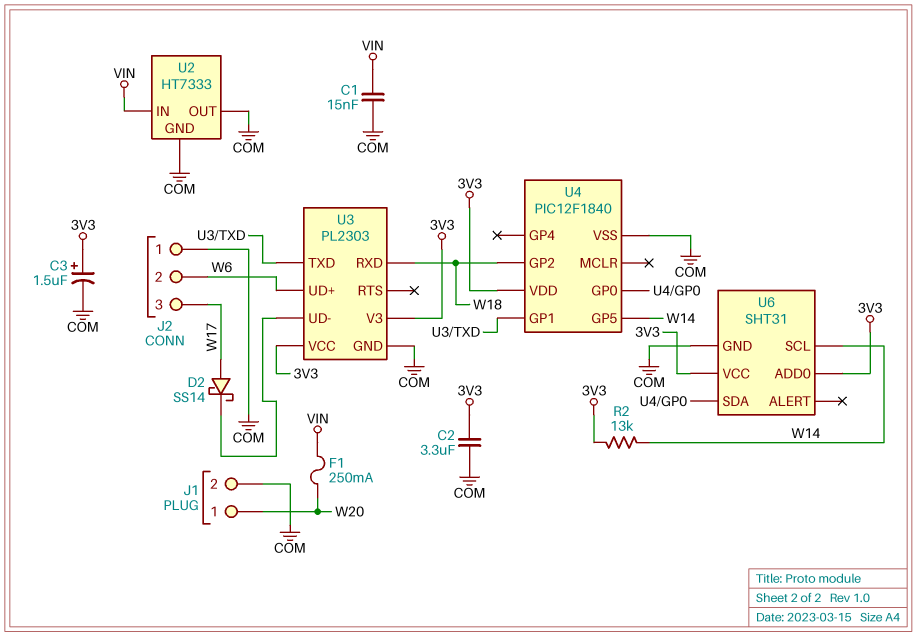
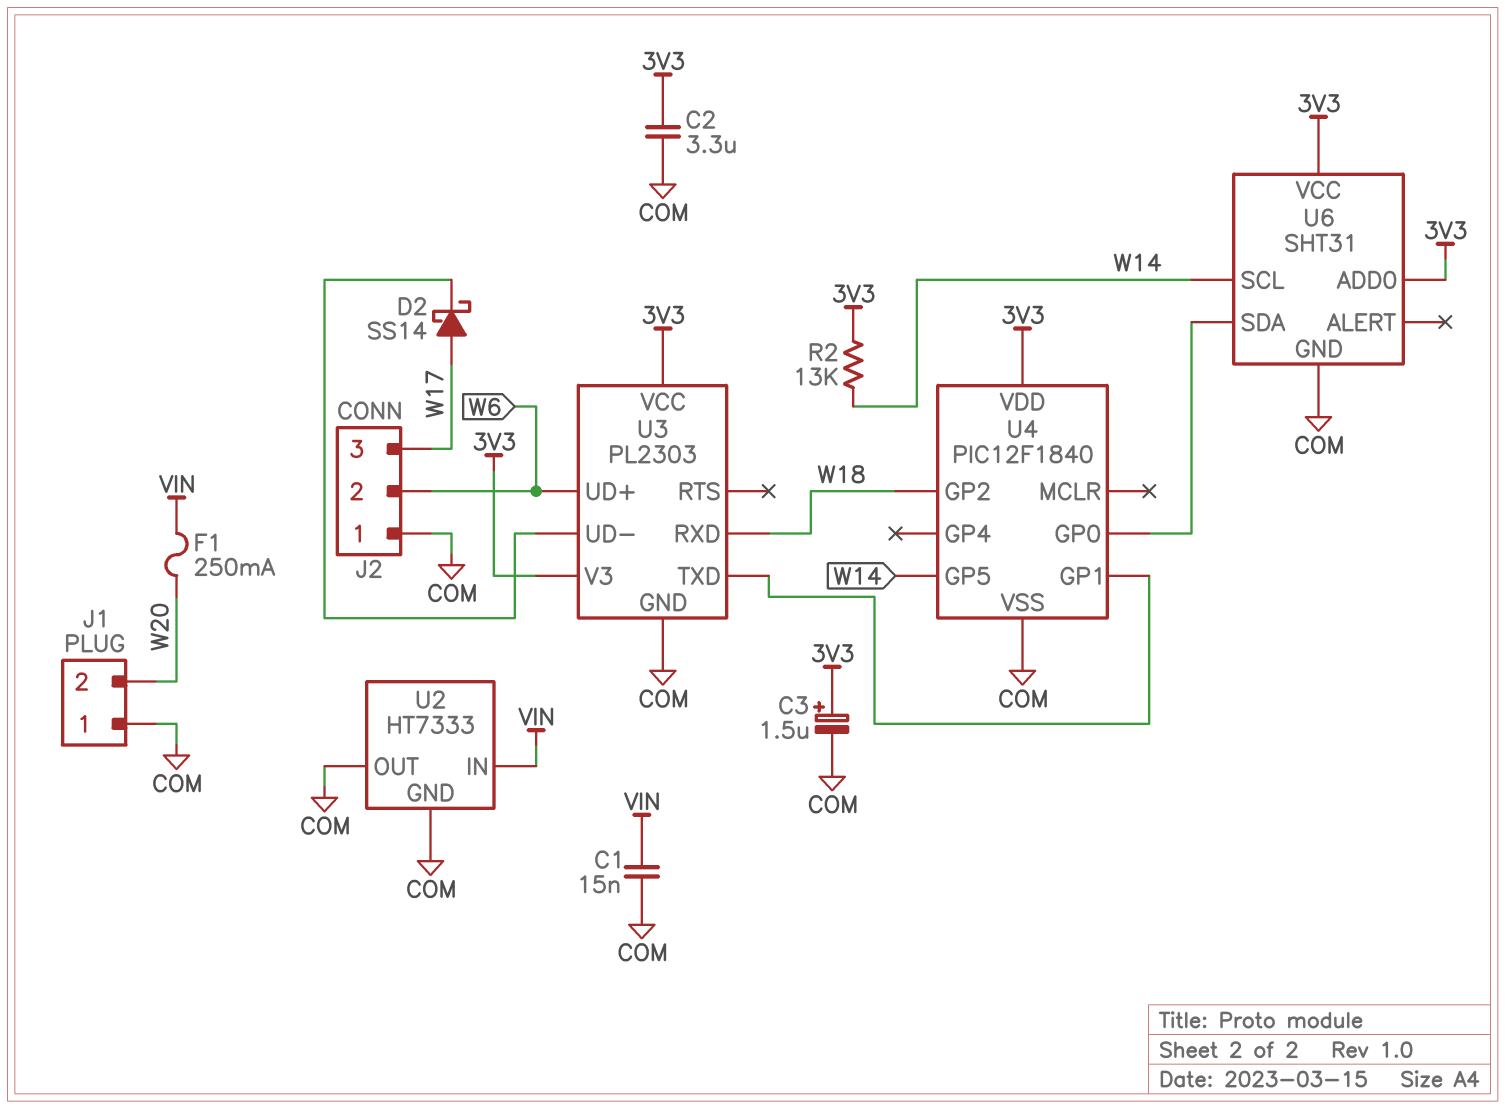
J1 pin 1: W20 -> COM
J1 pin 2: COM -> W20

